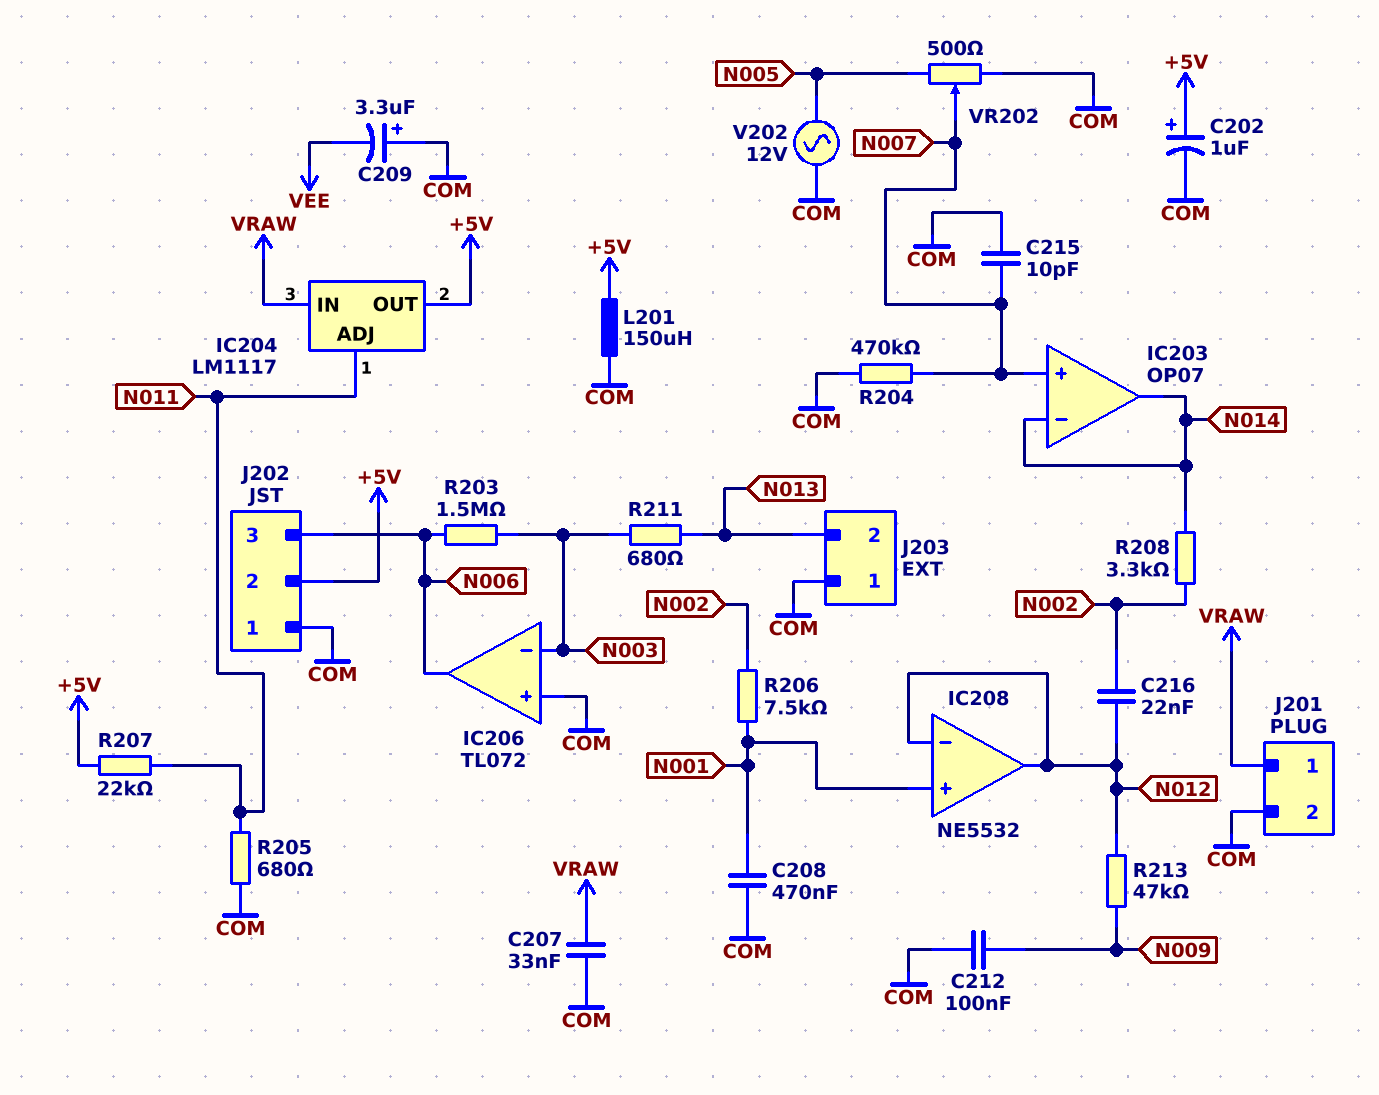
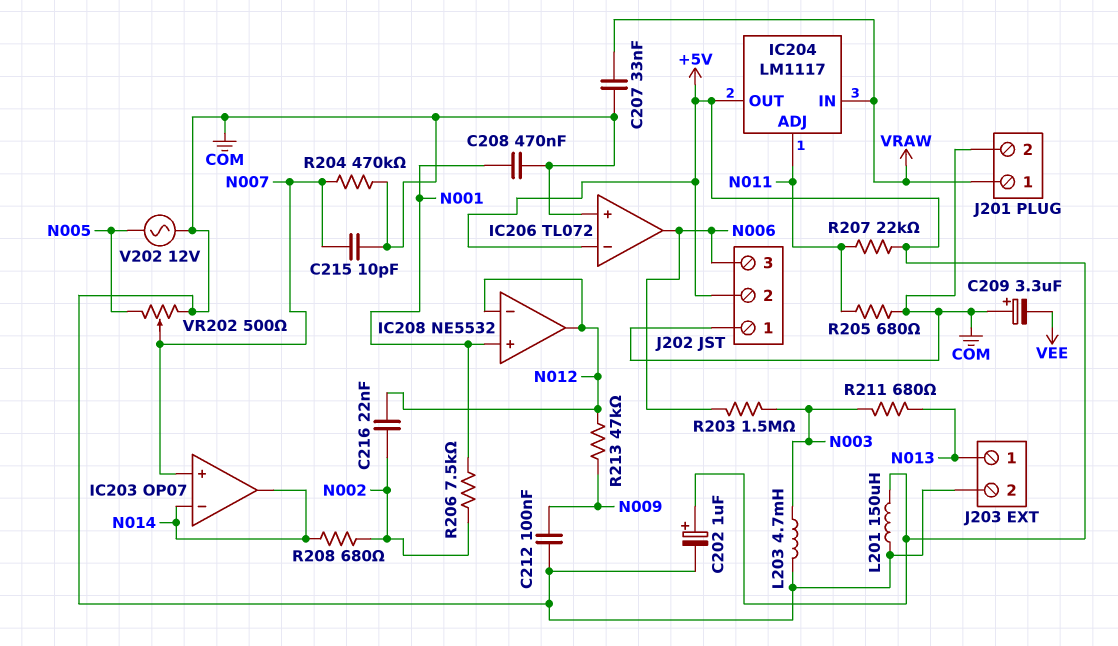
IC206 pin in-: N003 -> +5V
J203 pin 1: COM -> N013
J203 pin 2: N013 -> COM
L203: none -> 4.7mH (COM, N003)
R208: 3.3k (N002, N014) -> 680 (N002, N014)

